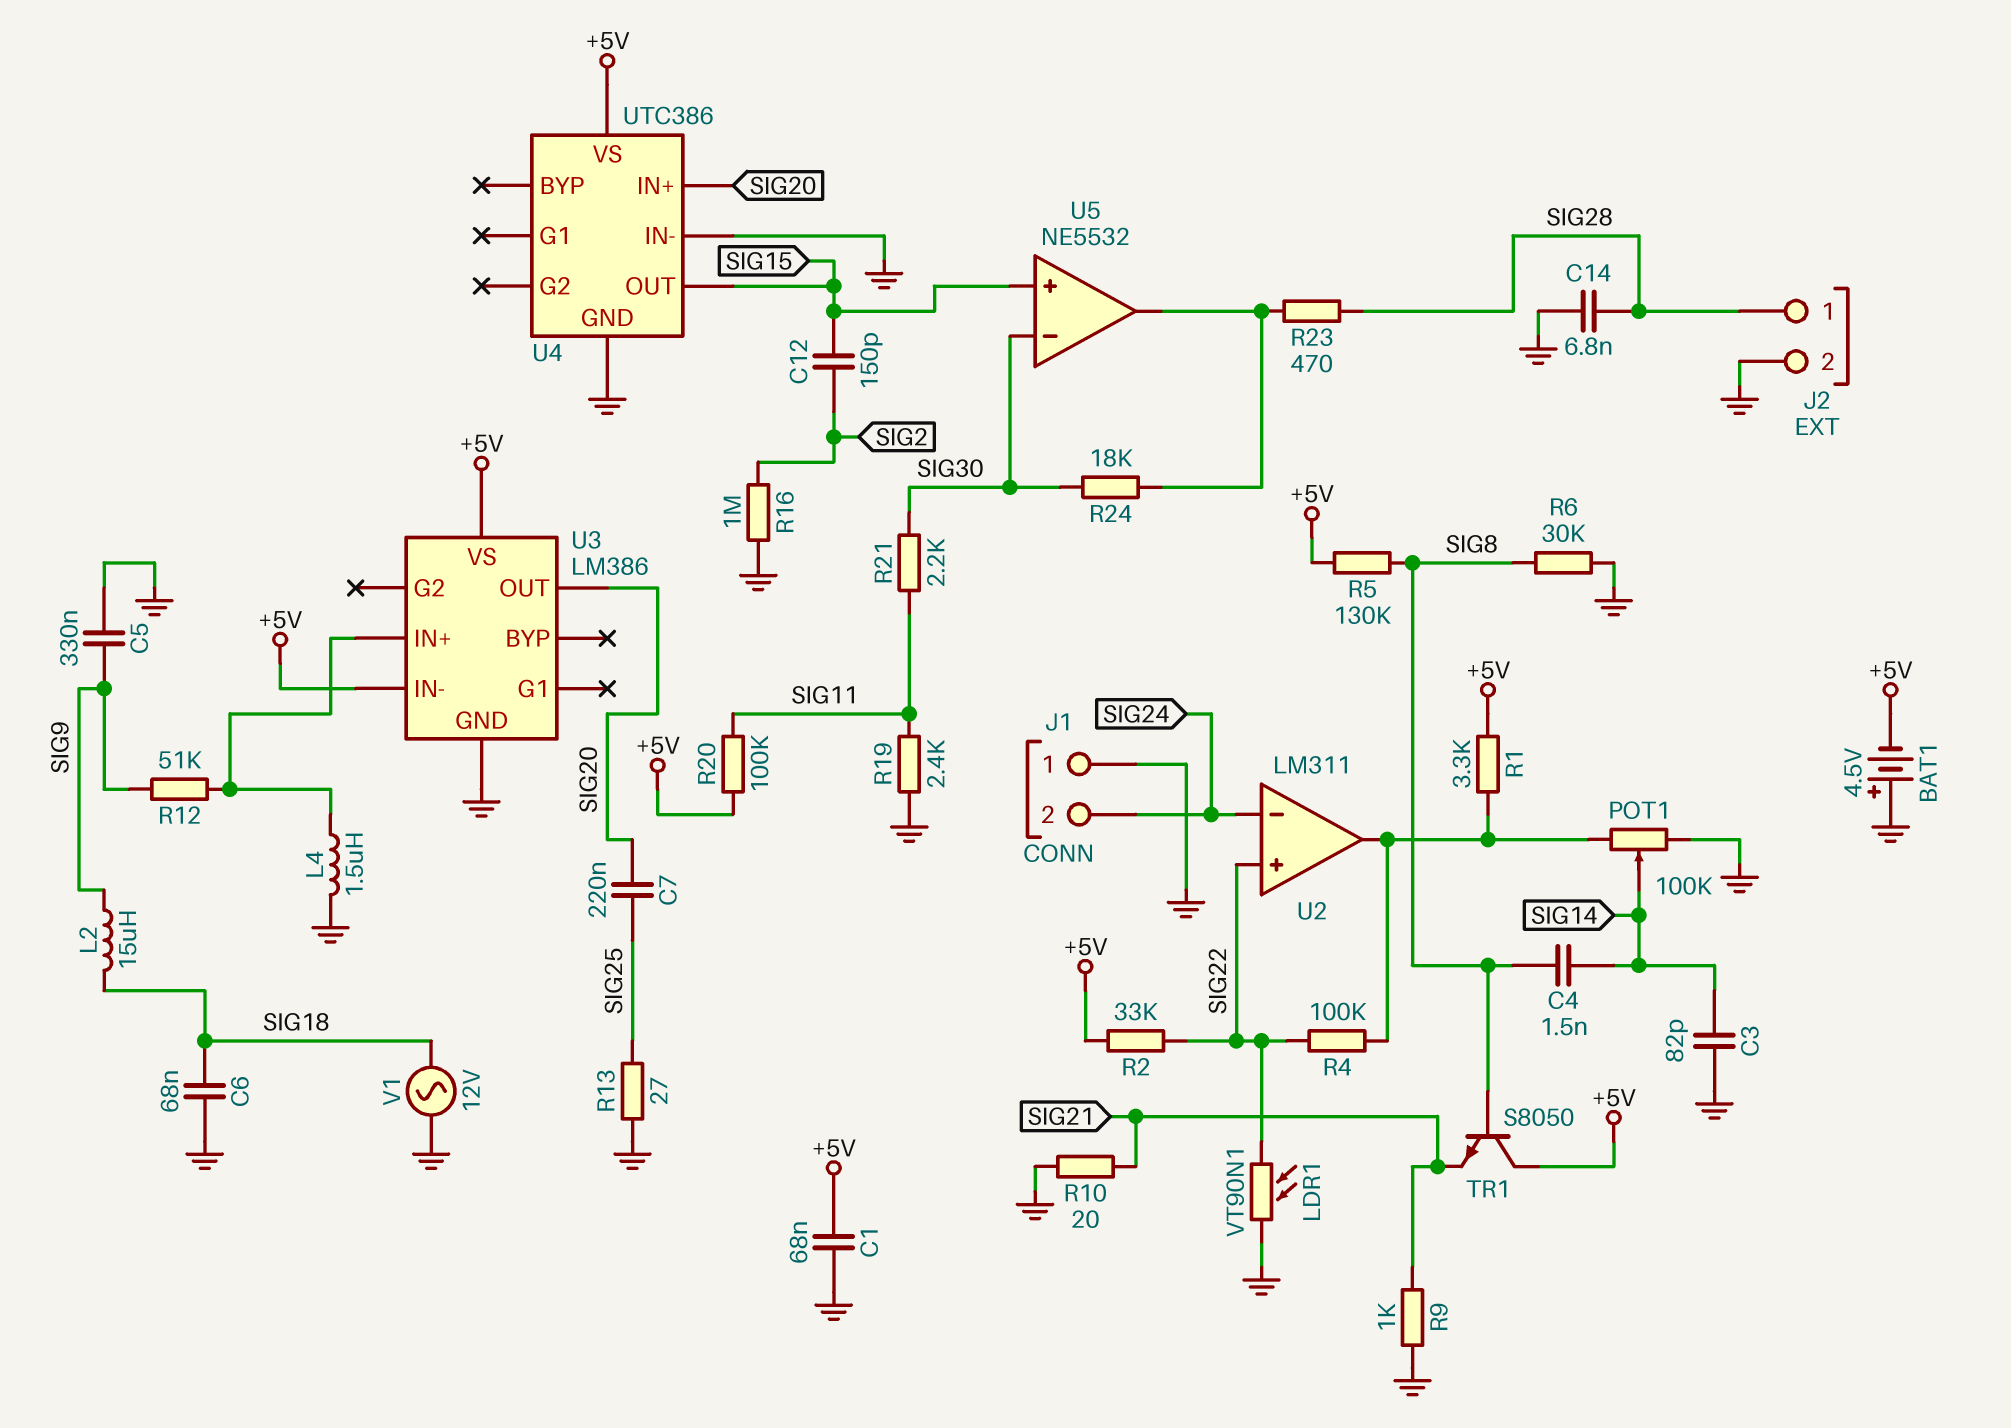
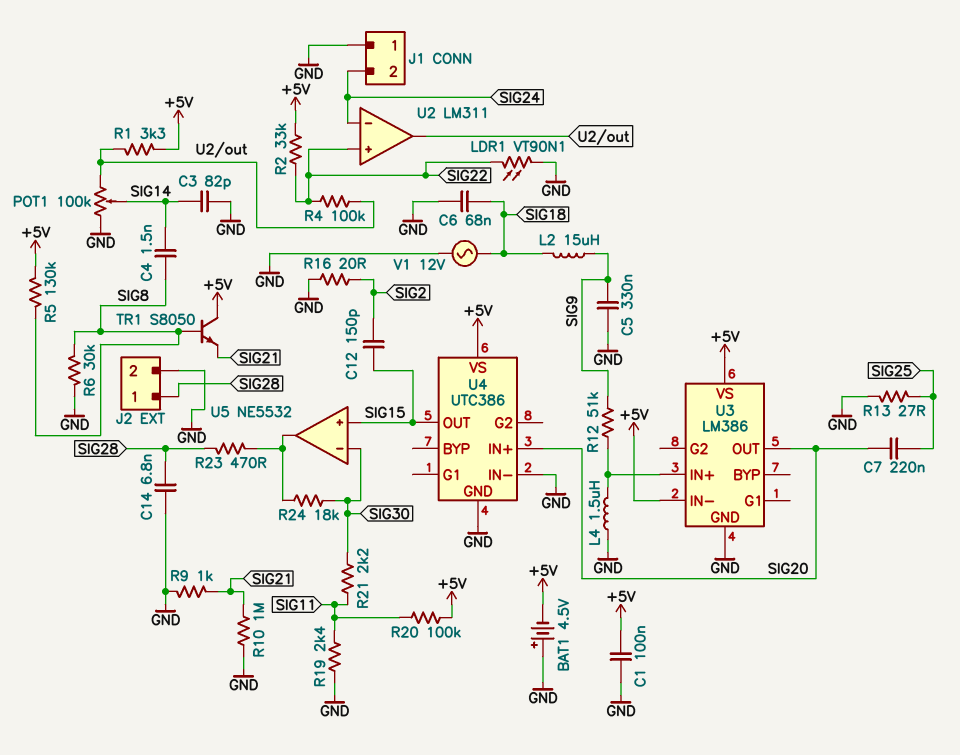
C1: 68nF (+5V, GND) -> 100nF (+5V, GND)
R10: 20 (GND, SIG21) -> 1M (GND, SIG21)
R16: 1M (GND, SIG2) -> 20 (GND, SIG2)

